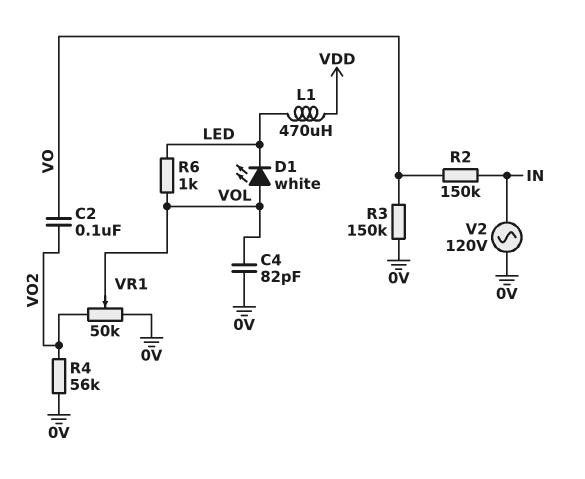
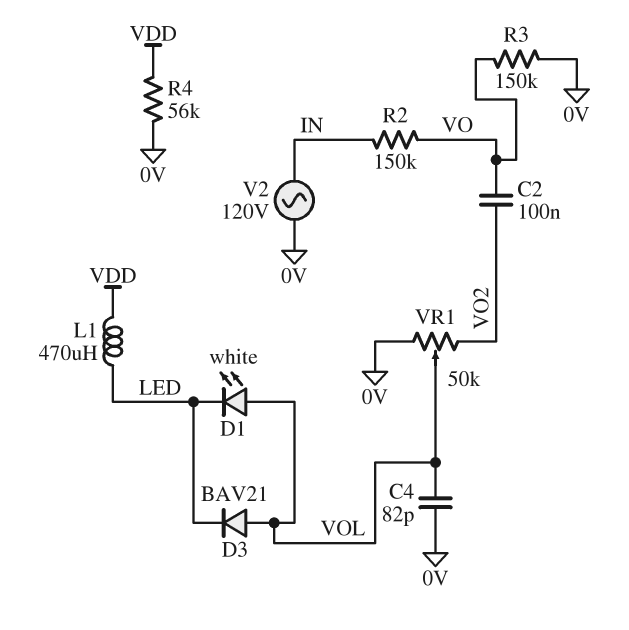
D3: none -> diode BAV21 (A VOL, K LED)
R4: 56k (0V, VO2) -> 56k (0V, VDD)
R6: 1k (LED, VOL) -> none

